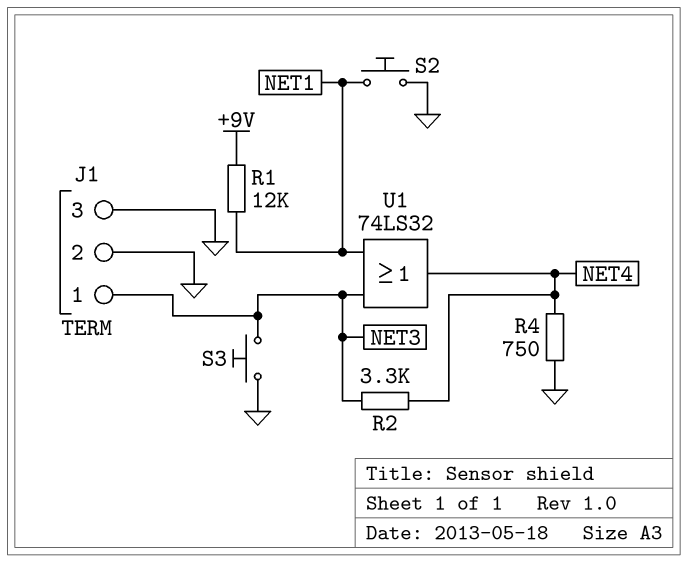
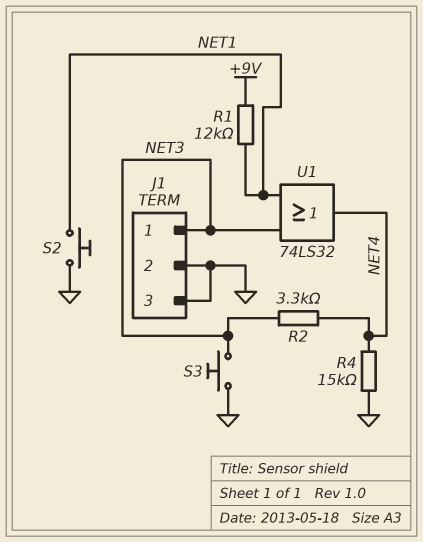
R4: 750 (GND, NET4) -> 15k (GND, NET4)

